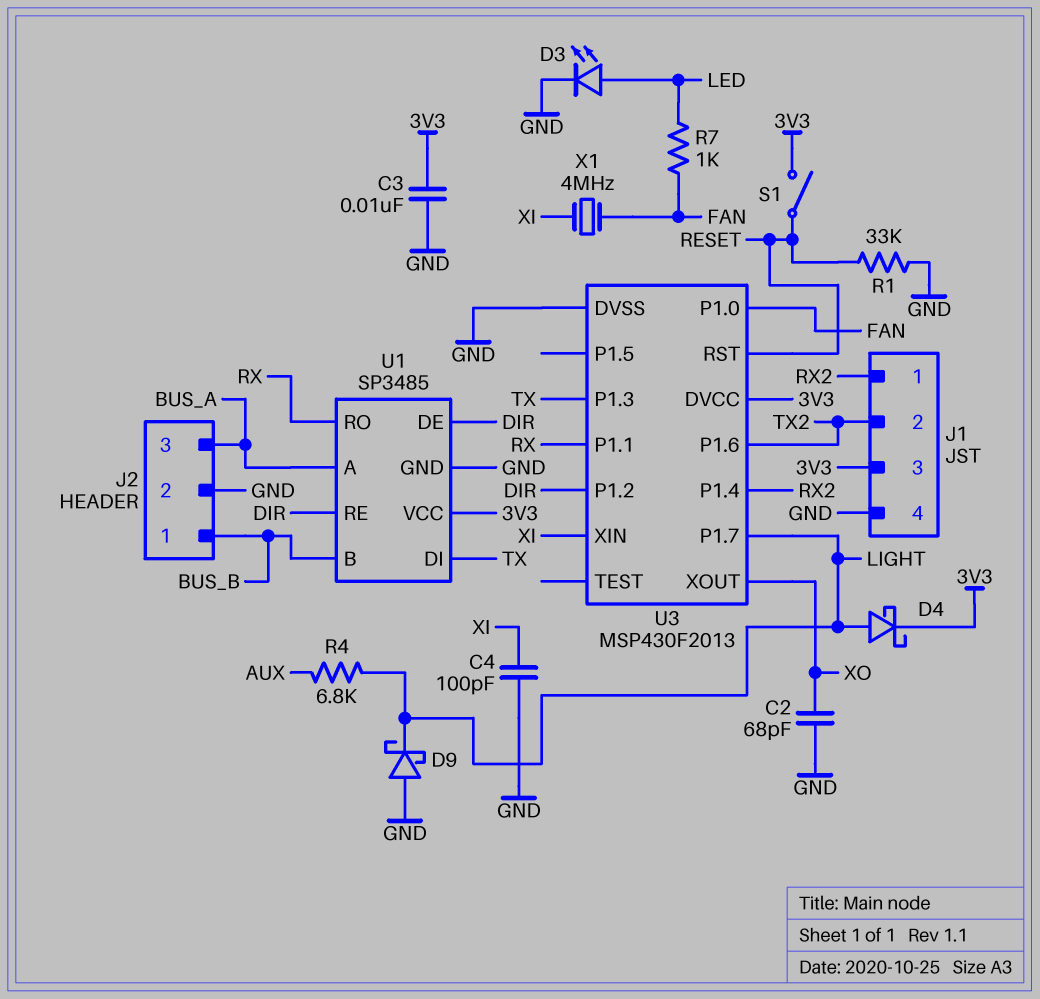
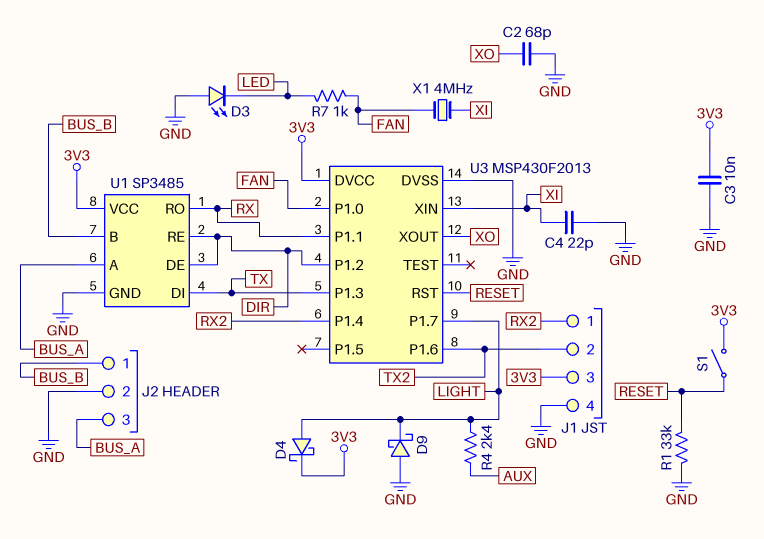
C4: 100pF (GND, XI) -> 22pF (GND, XI)
D3: LED (A LED, K GND) -> LED (A GND, K LED)
R4: 6.8k (AUX, LIGHT) -> 2.4k (AUX, LIGHT)

